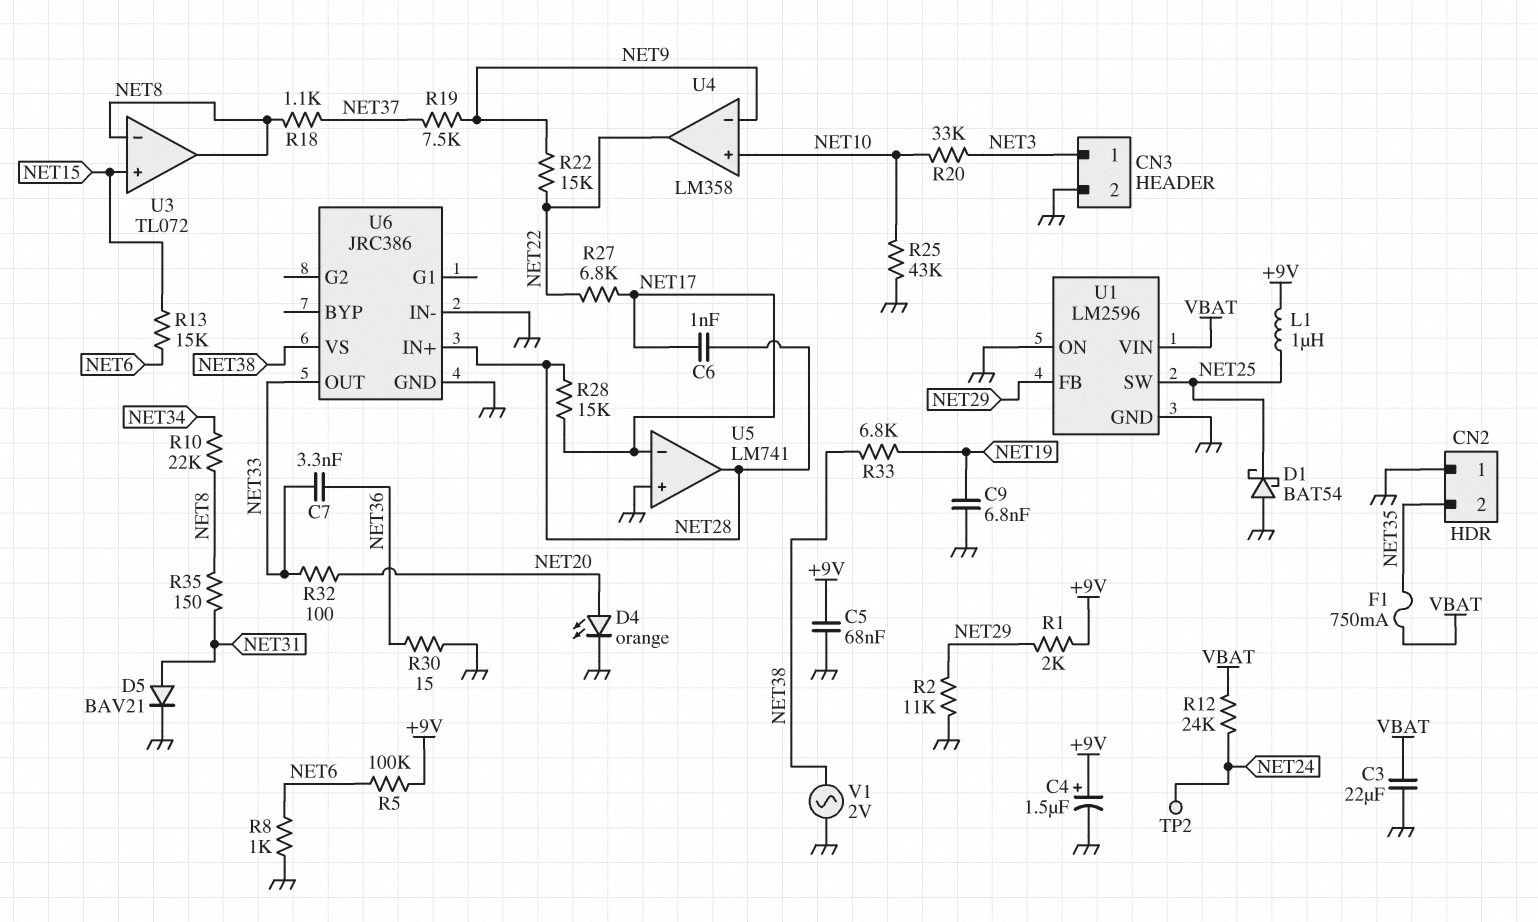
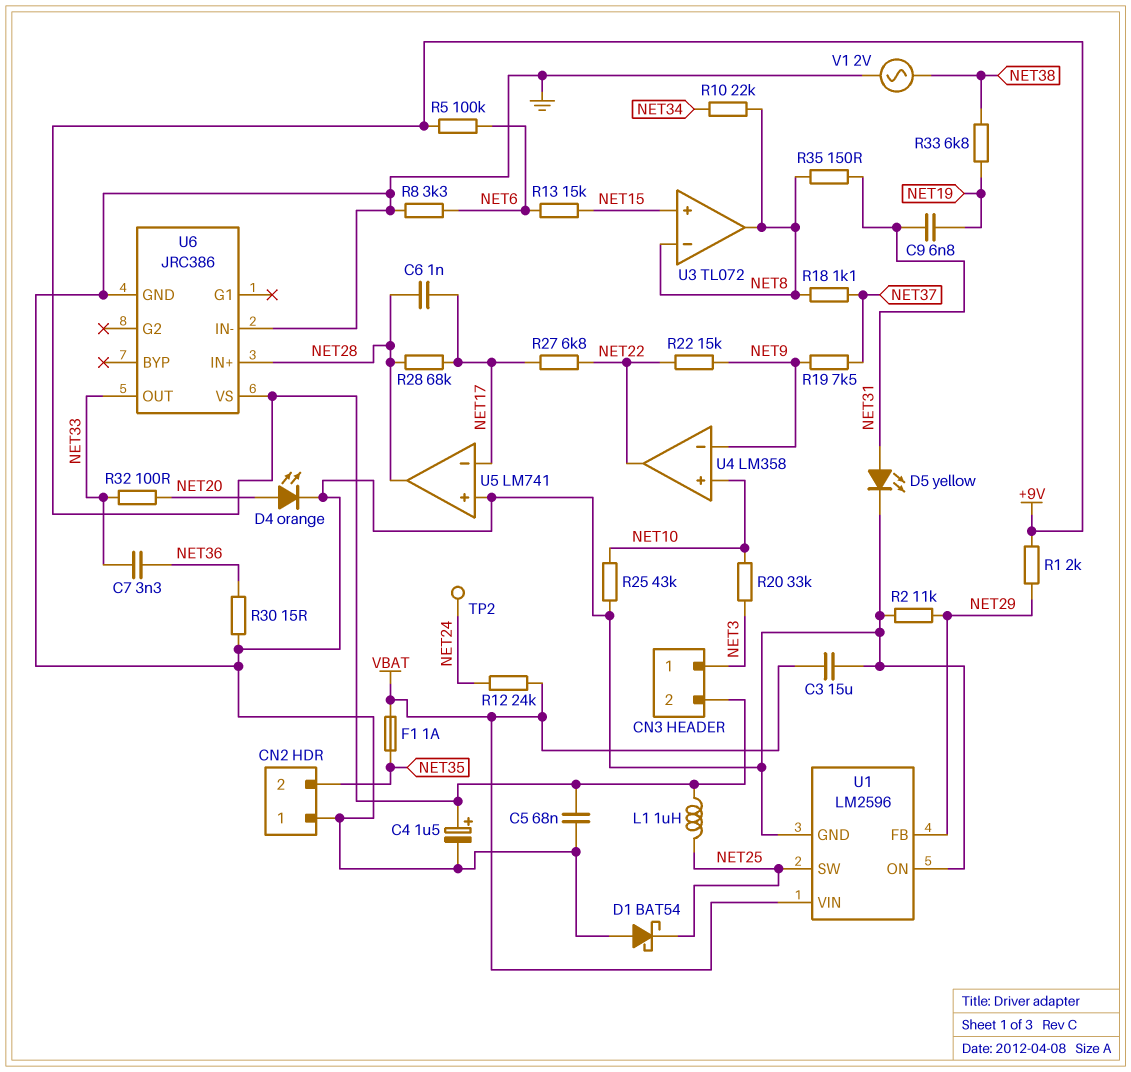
C3: 22uF (GND, VBAT) -> 15uF (GND, VBAT)
C9: 6.8nF (GND, NET19) -> 6.8nF (NET19, NET31)
CN3 pin 2: GND -> +9V
D5: diode BAV21 (A NET31, K GND) -> LED yellow (A NET31, K GND)
F1: 750mA (NET35, VBAT) -> 1A (NET35, VBAT)
R8: 1k (GND, NET6) -> 3.3k (GND, NET6)
R28: 15k (NET17, NET28) -> 68k (NET17, NET28)
U6 pin VS: NET38 -> +9V

